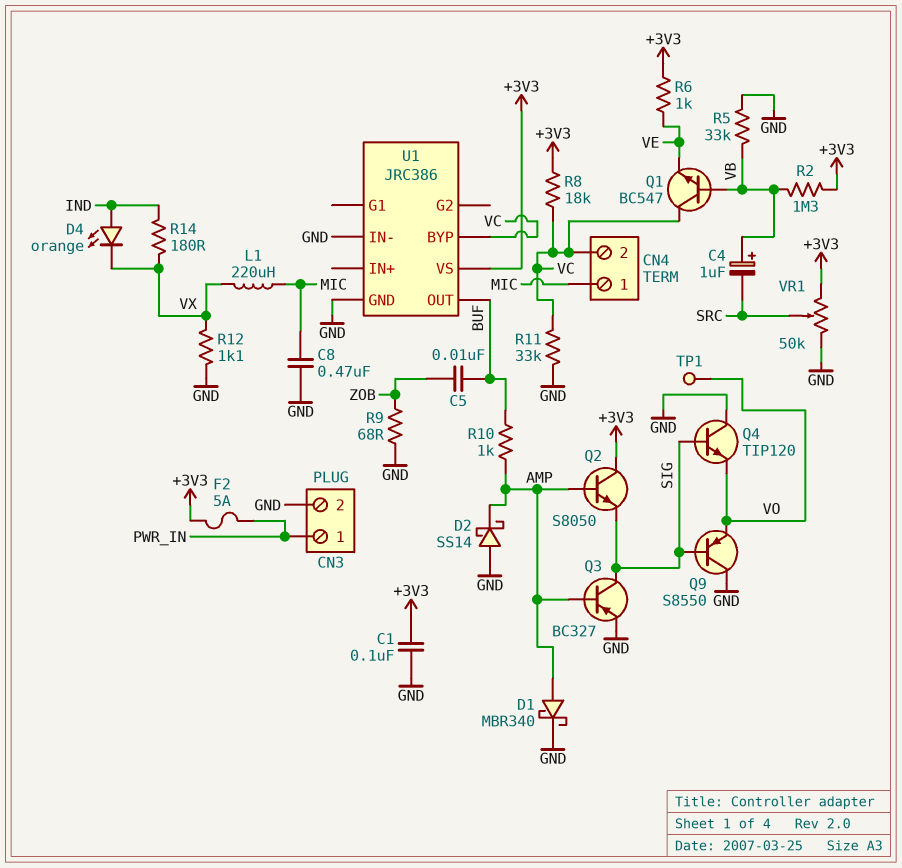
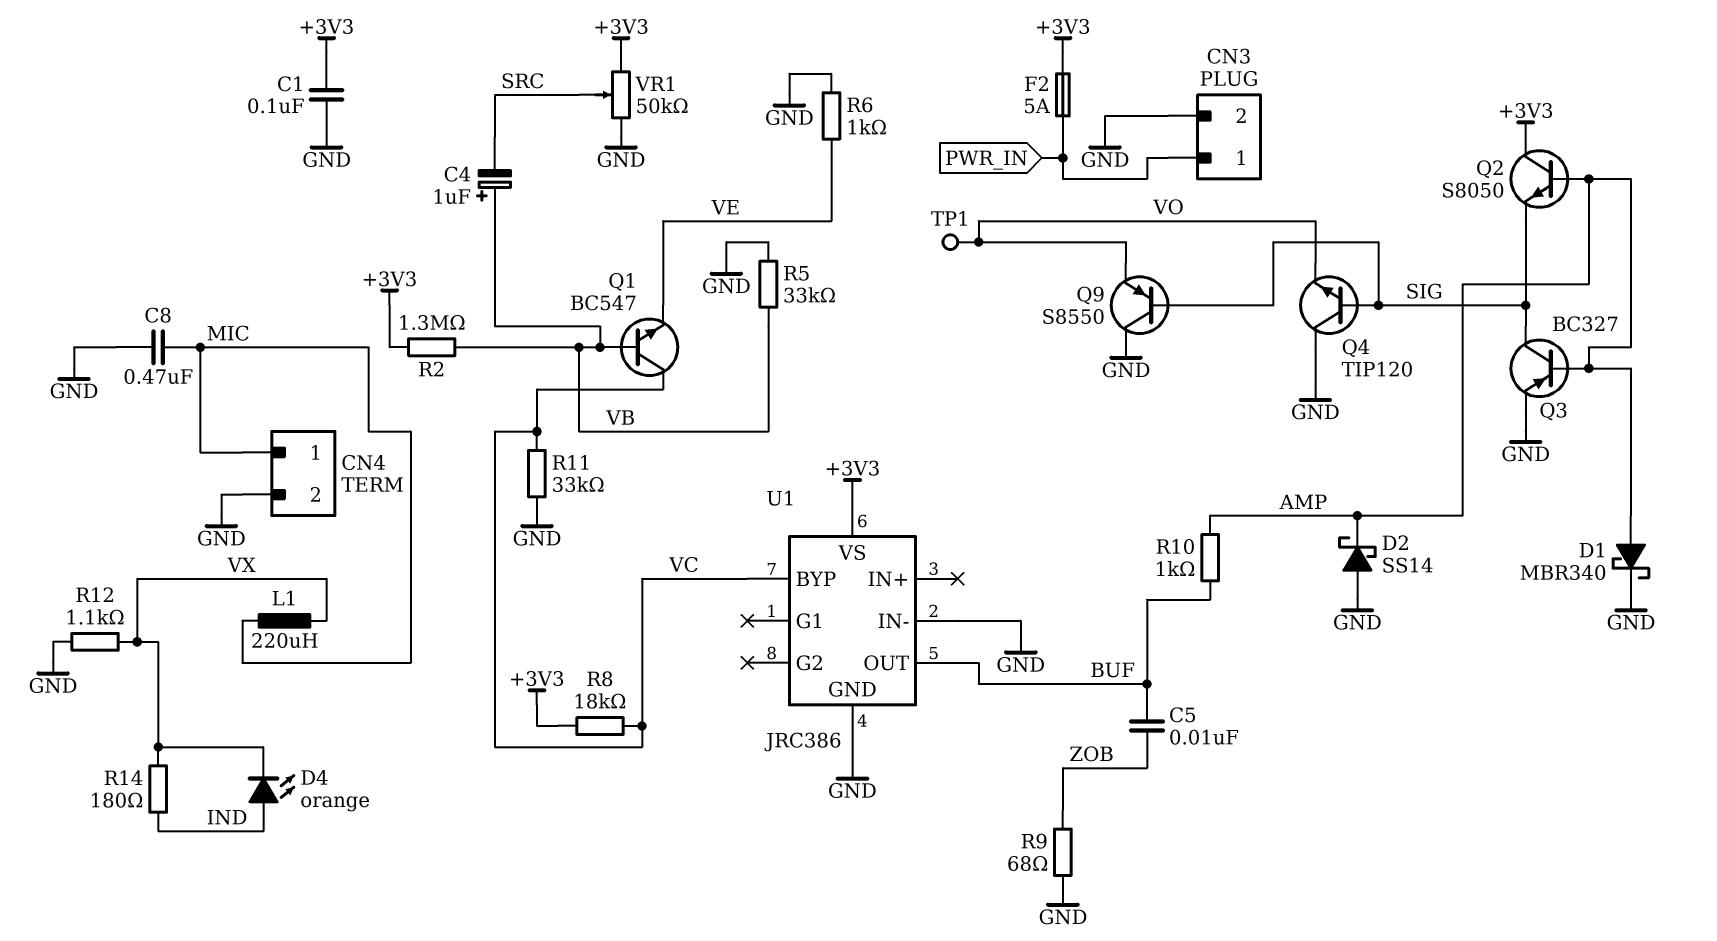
CN4 pin 2: VC -> GND
R6: 1k (+3V3, VE) -> 1k (GND, VE)

